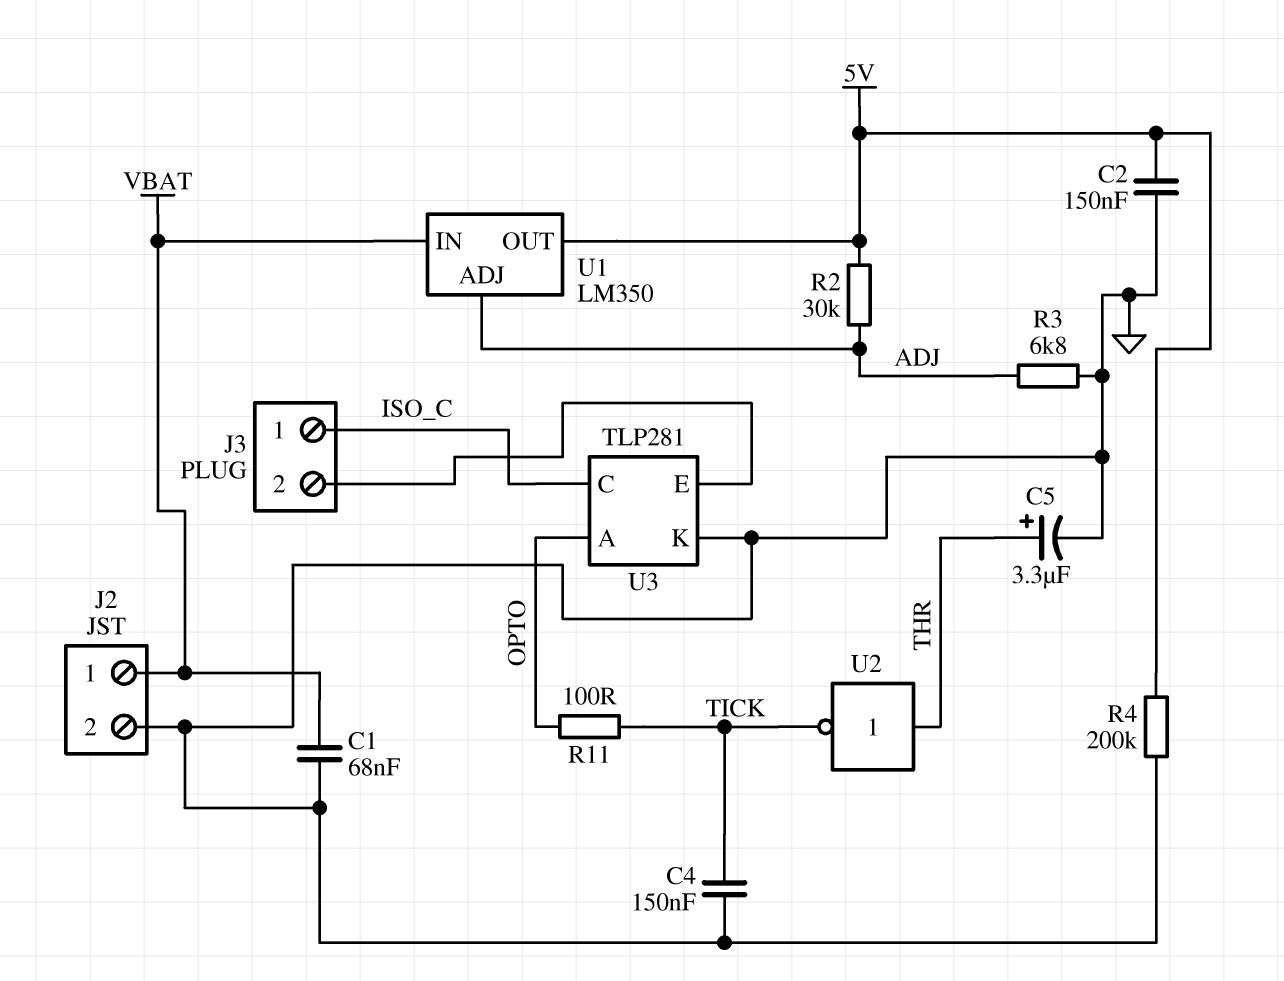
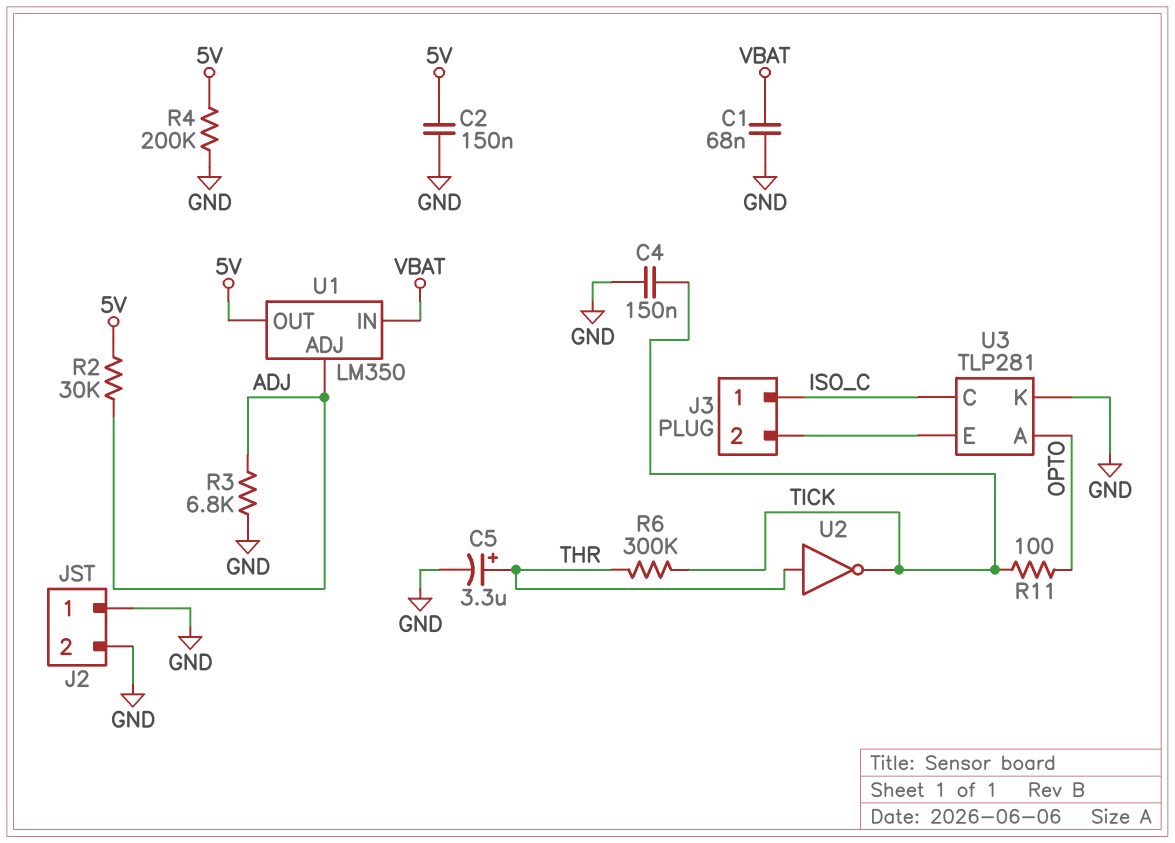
J2 pin 1: VBAT -> GND
R6: none -> 300k (THR, TICK)

